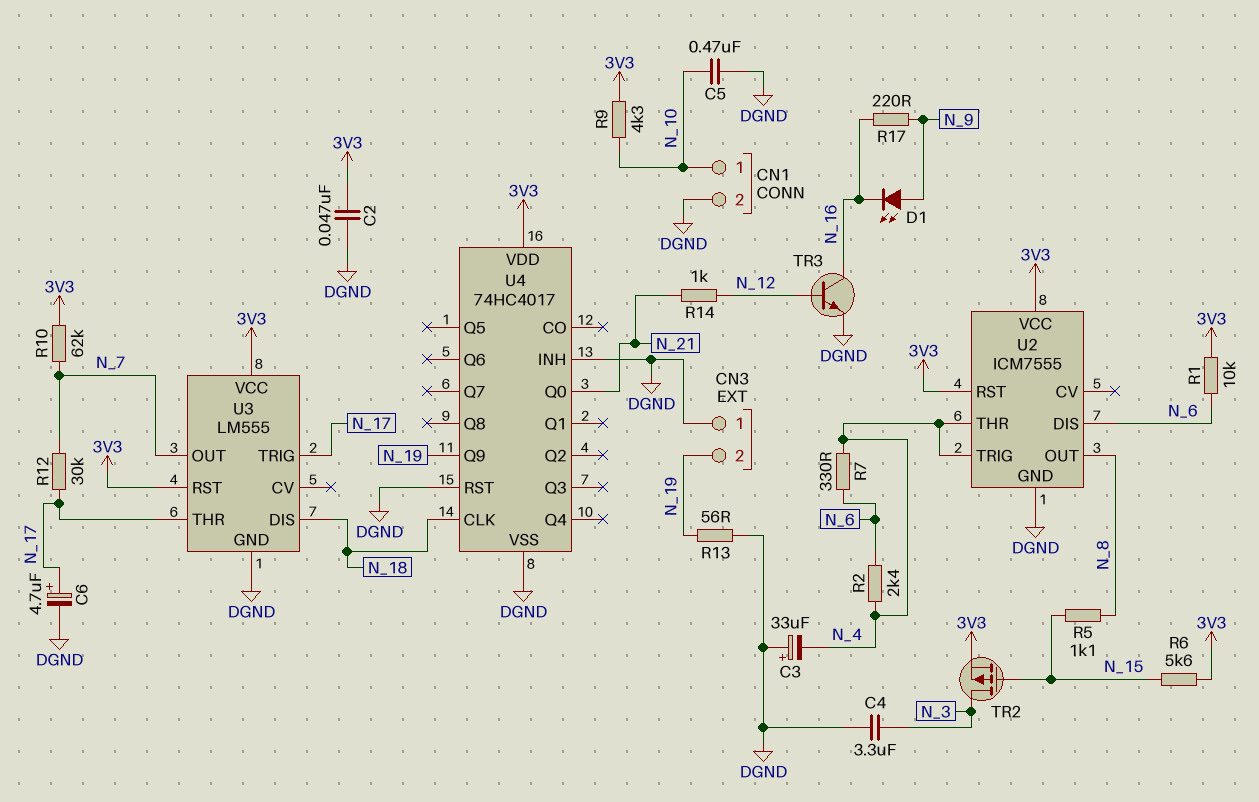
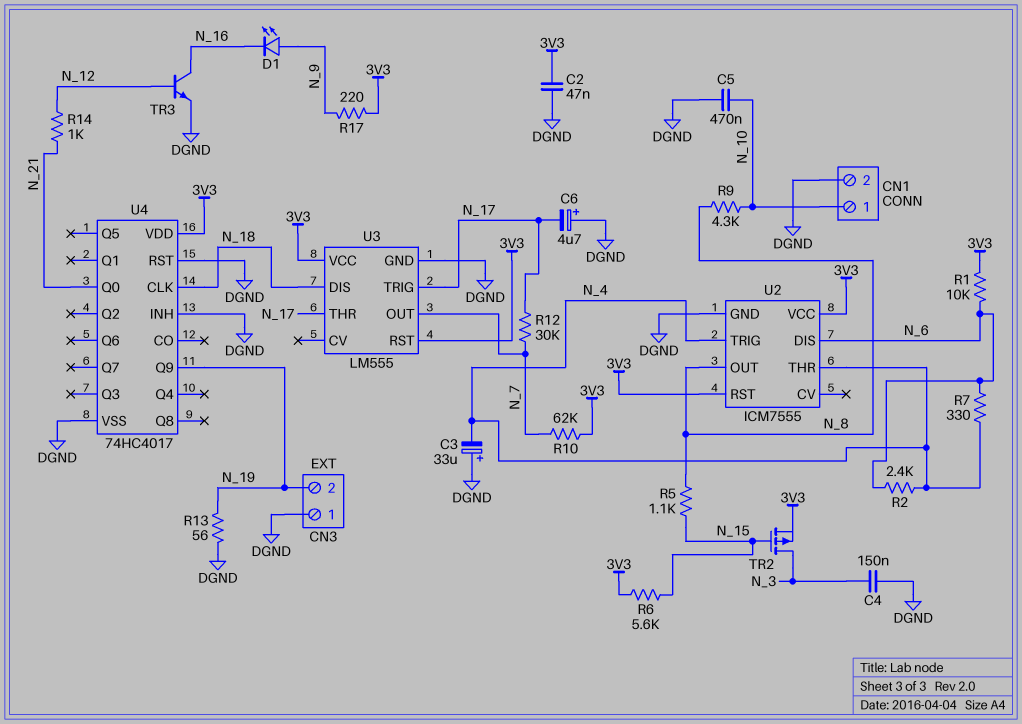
C4: 3.3uF (DGND, N_3) -> 150nF (DGND, N_3)
C6: 4.7uF (plus N_17, minus DGND) -> 4.7uF (plus DGND, minus N_17)
R9: 4.3k (3V3, N_10) -> 4.3k (N_8, N_10)
R17: 220 (N_9, N_16) -> 220 (3V3, N_9)

